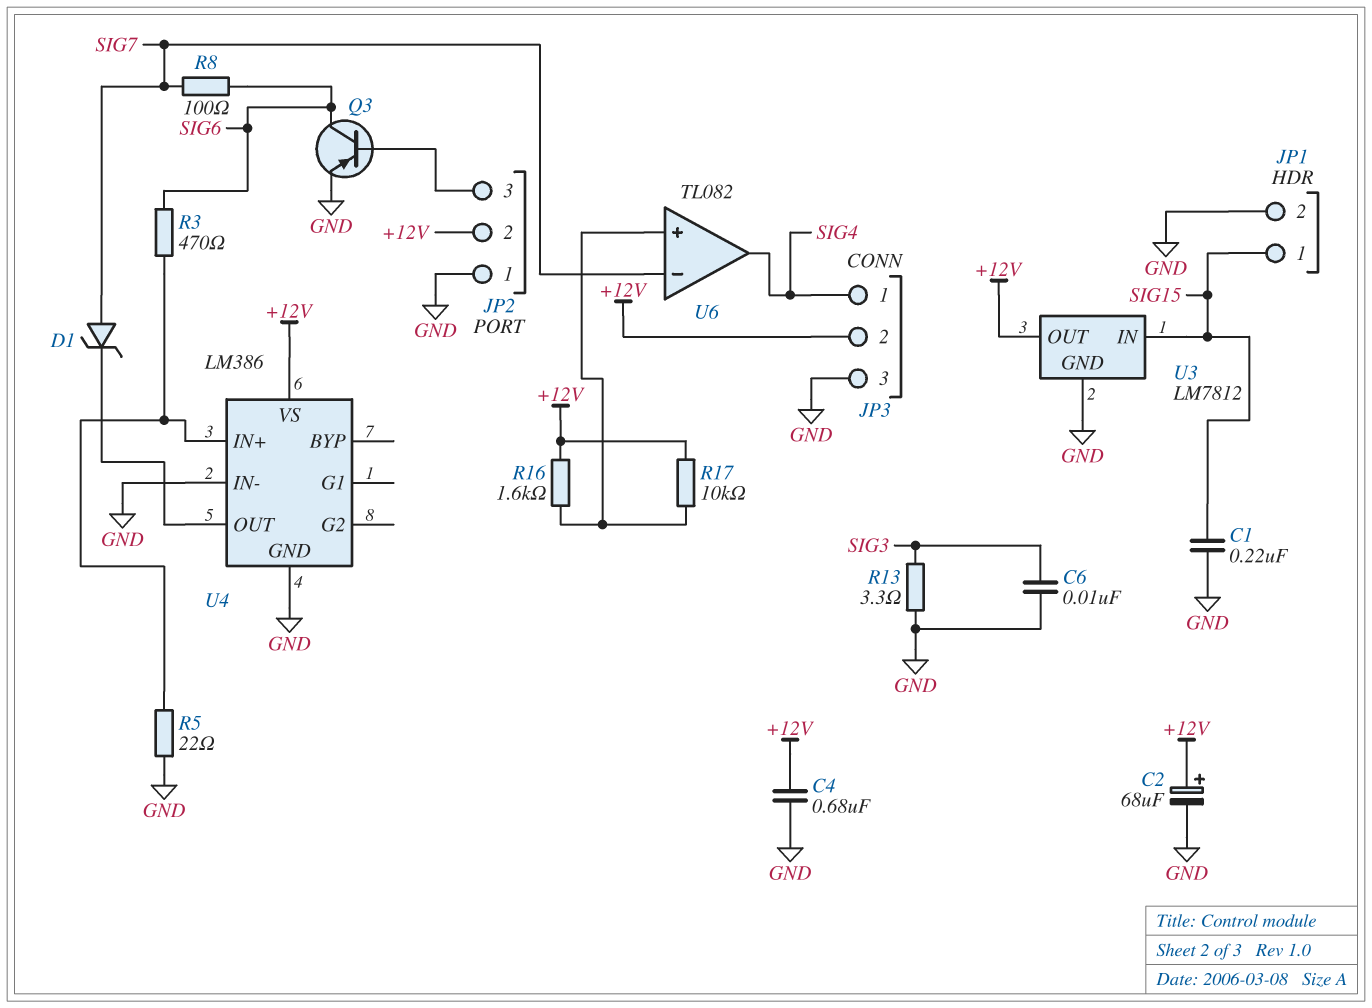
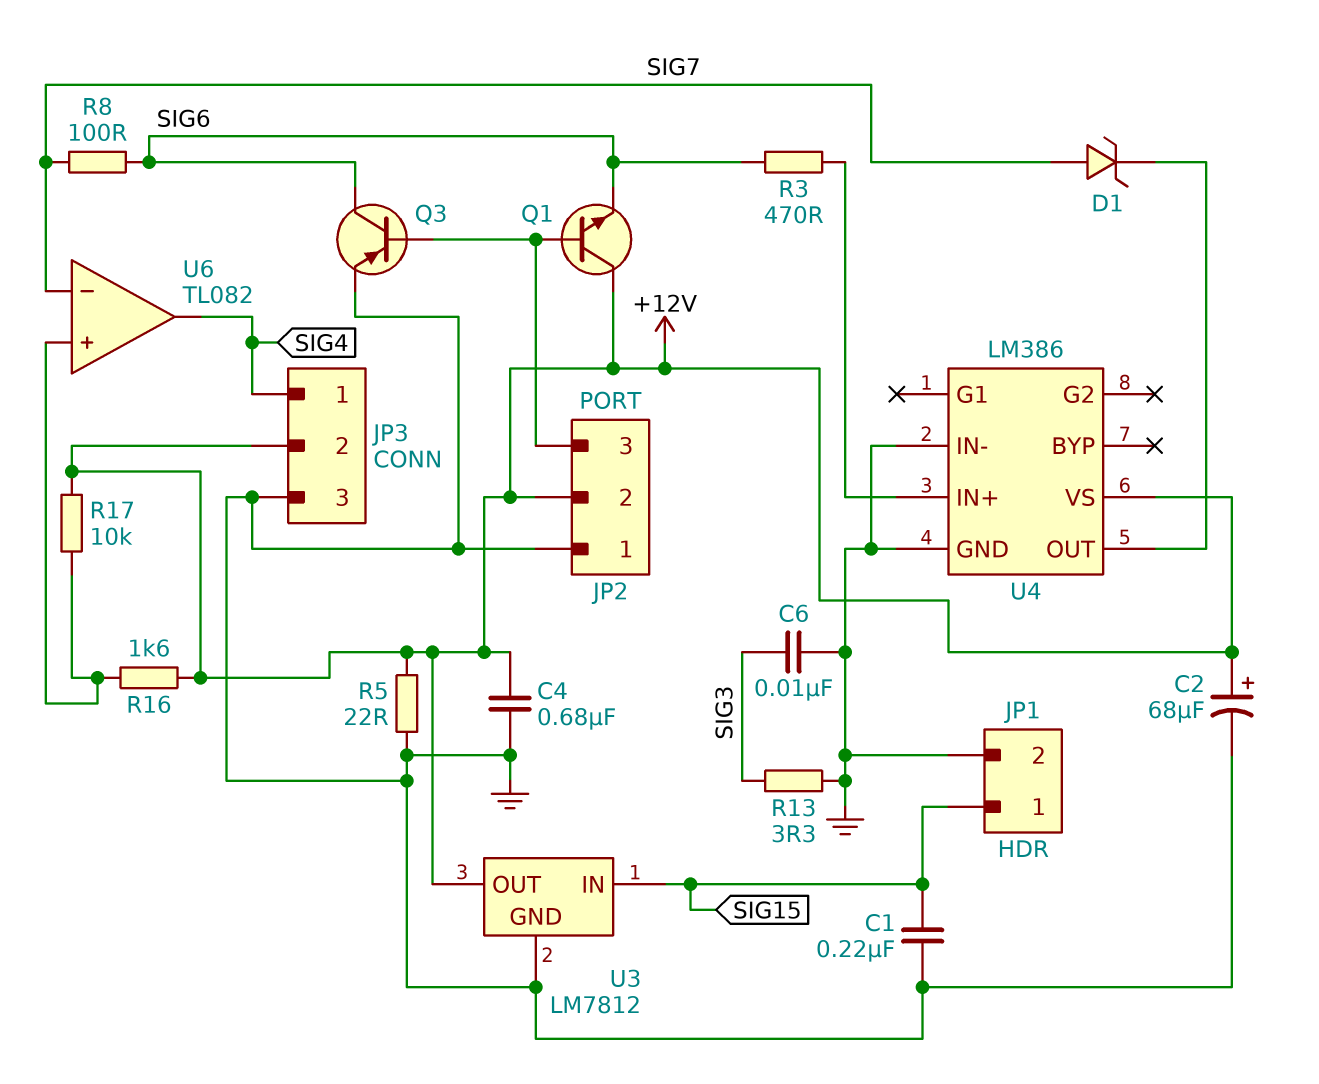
Q1: none -> NPN (B JP2/3, C +12V, E SIG6)
R5: 22 (GND, U4/IN+) -> 22 (+12V, GND)

